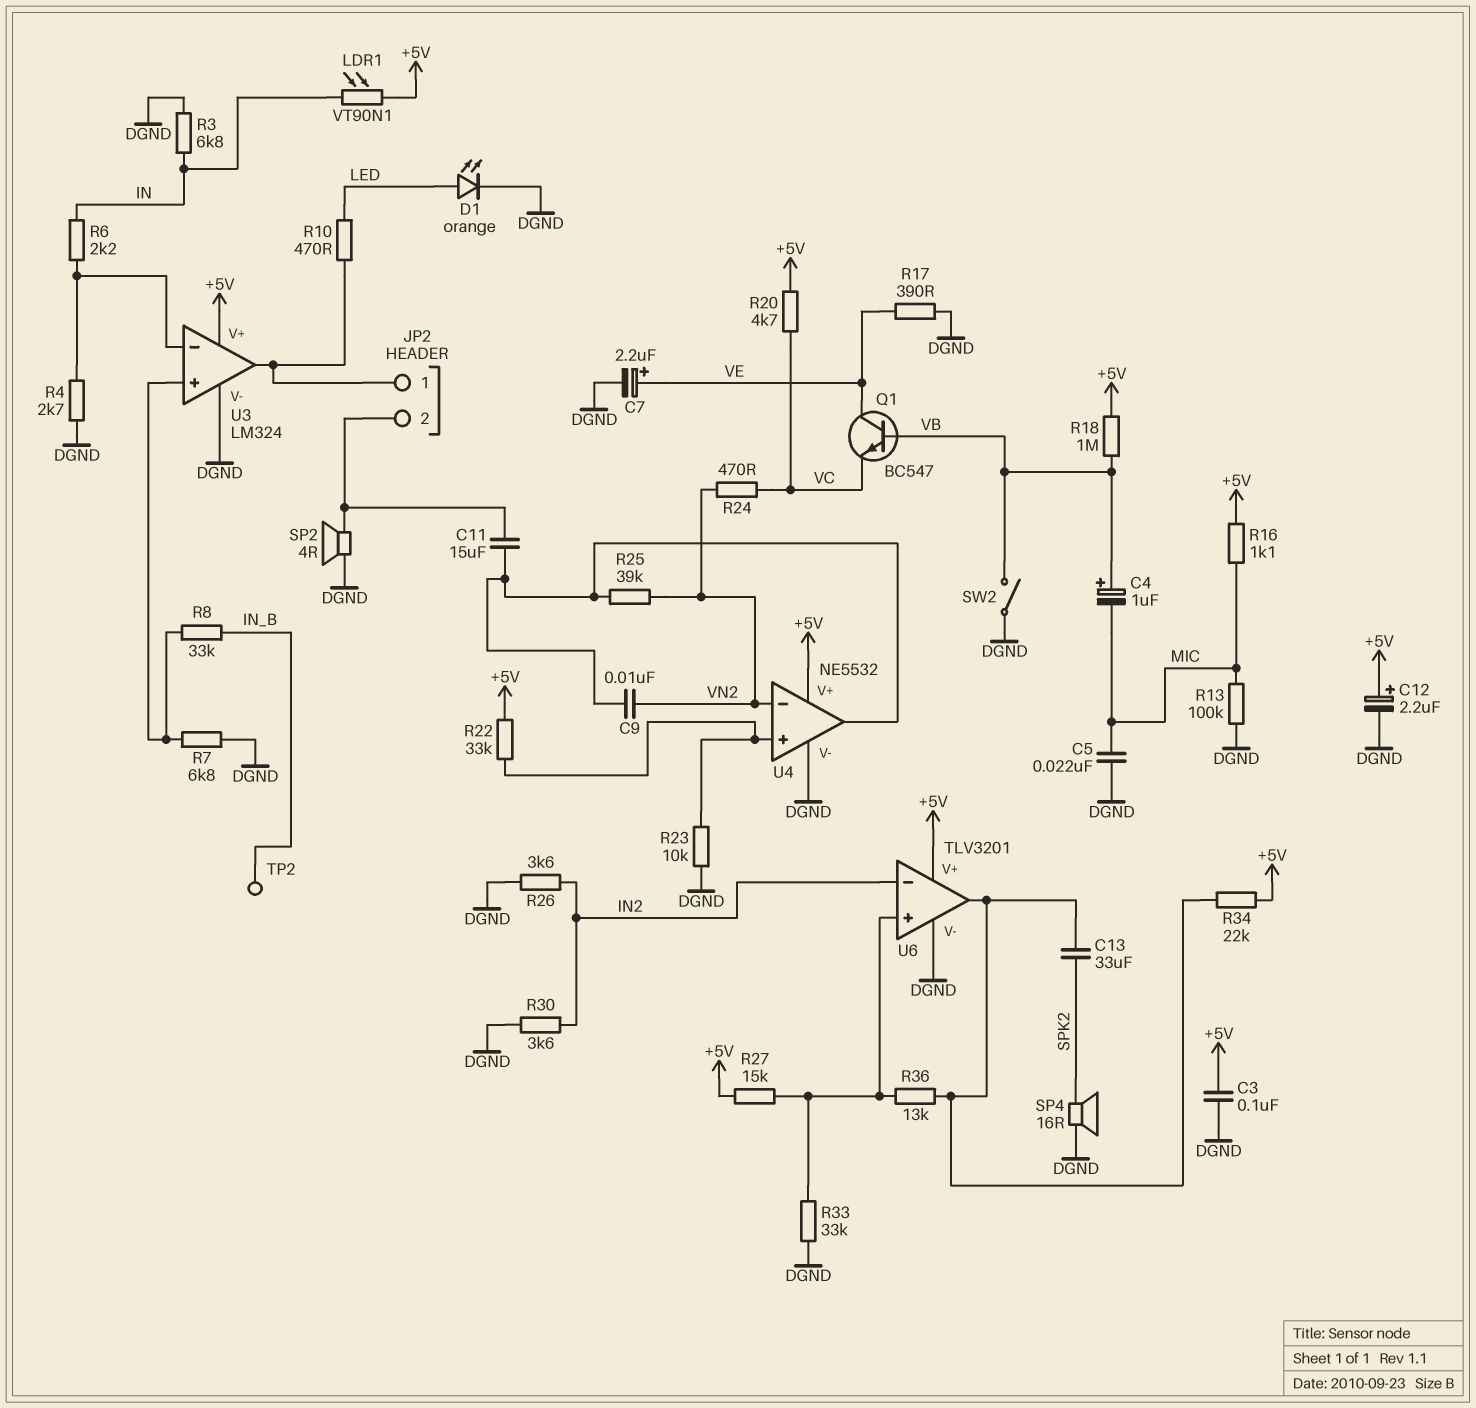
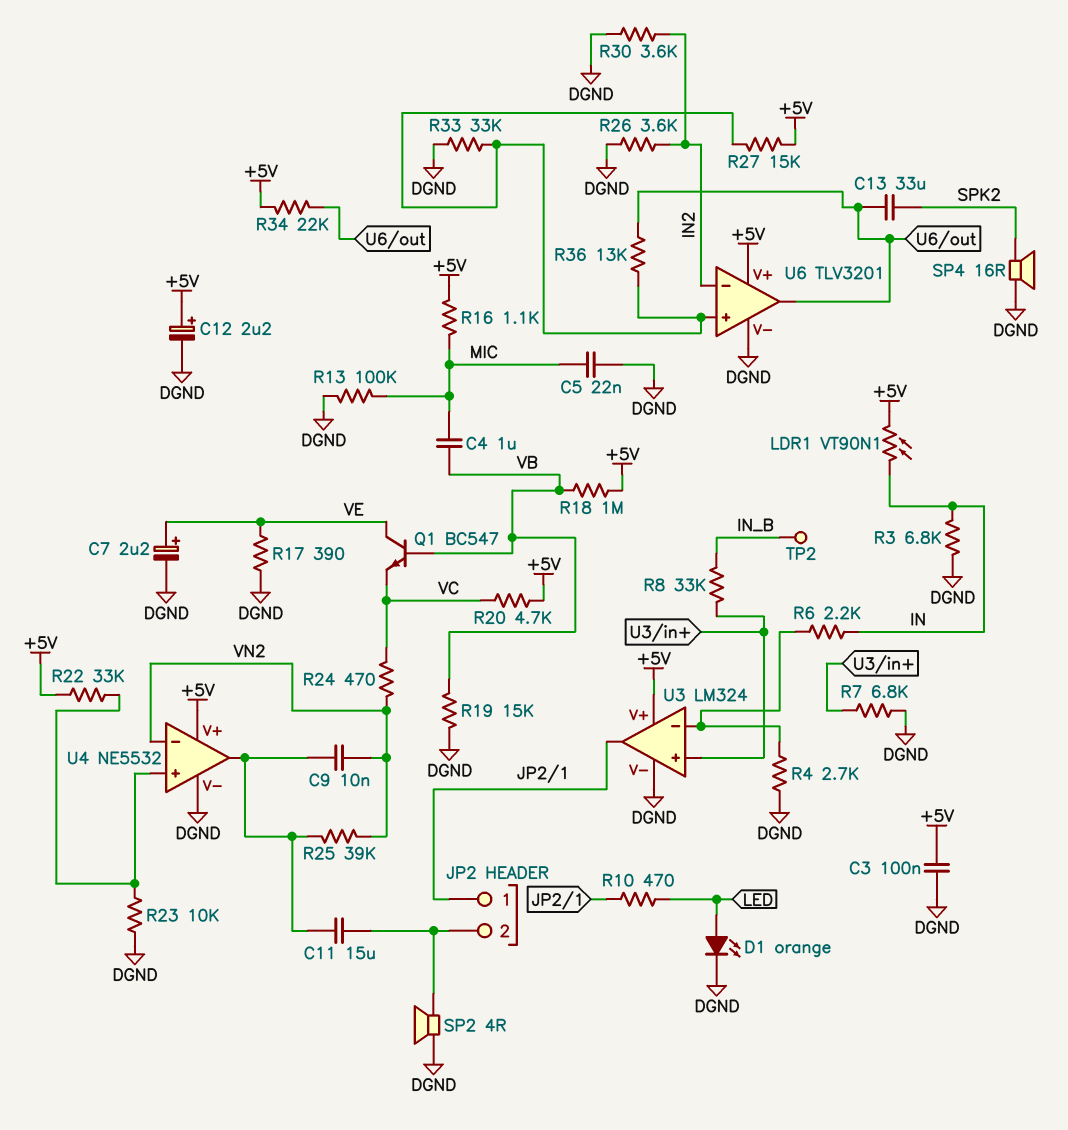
C4: 1uF (plus VB, minus MIC) -> 1uF (MIC, VB)
R19: none -> 15k (DGND, VB)
SW2: switch (DGND, VB) -> none

